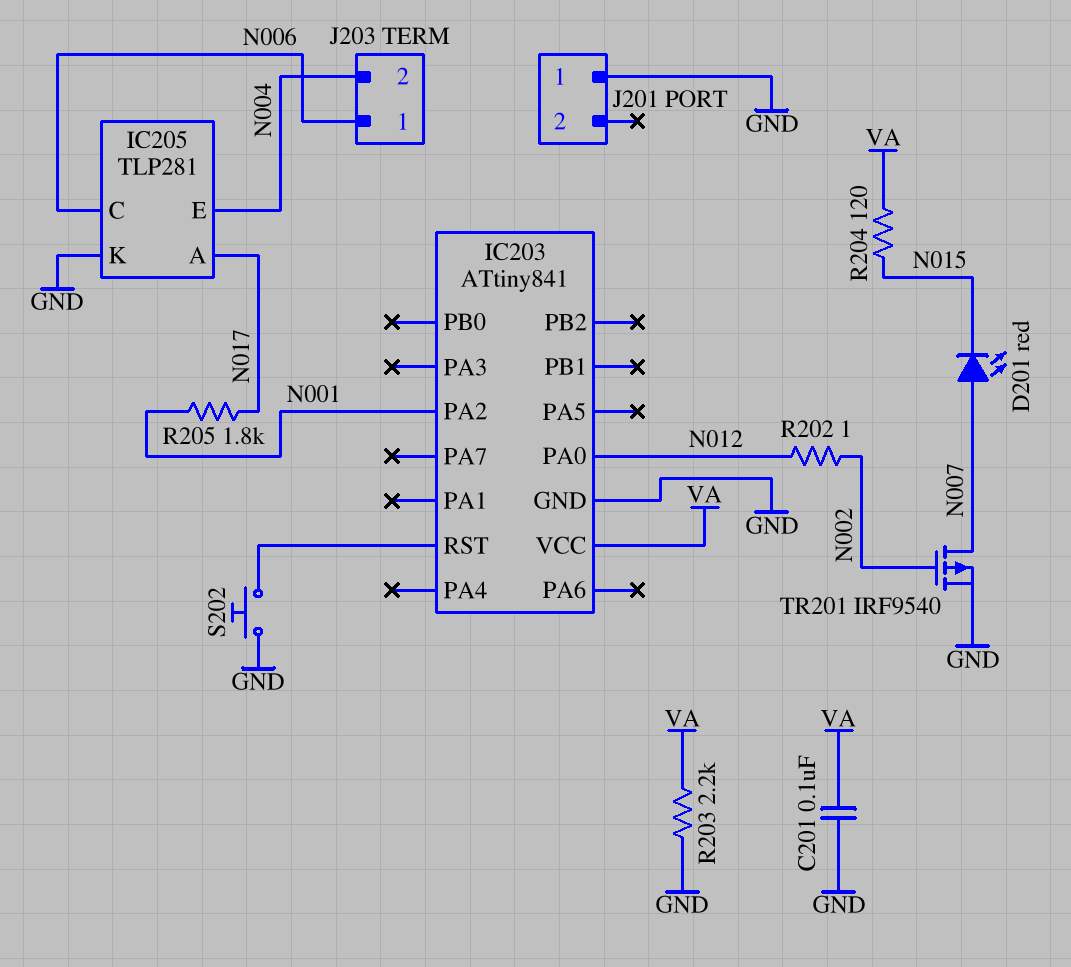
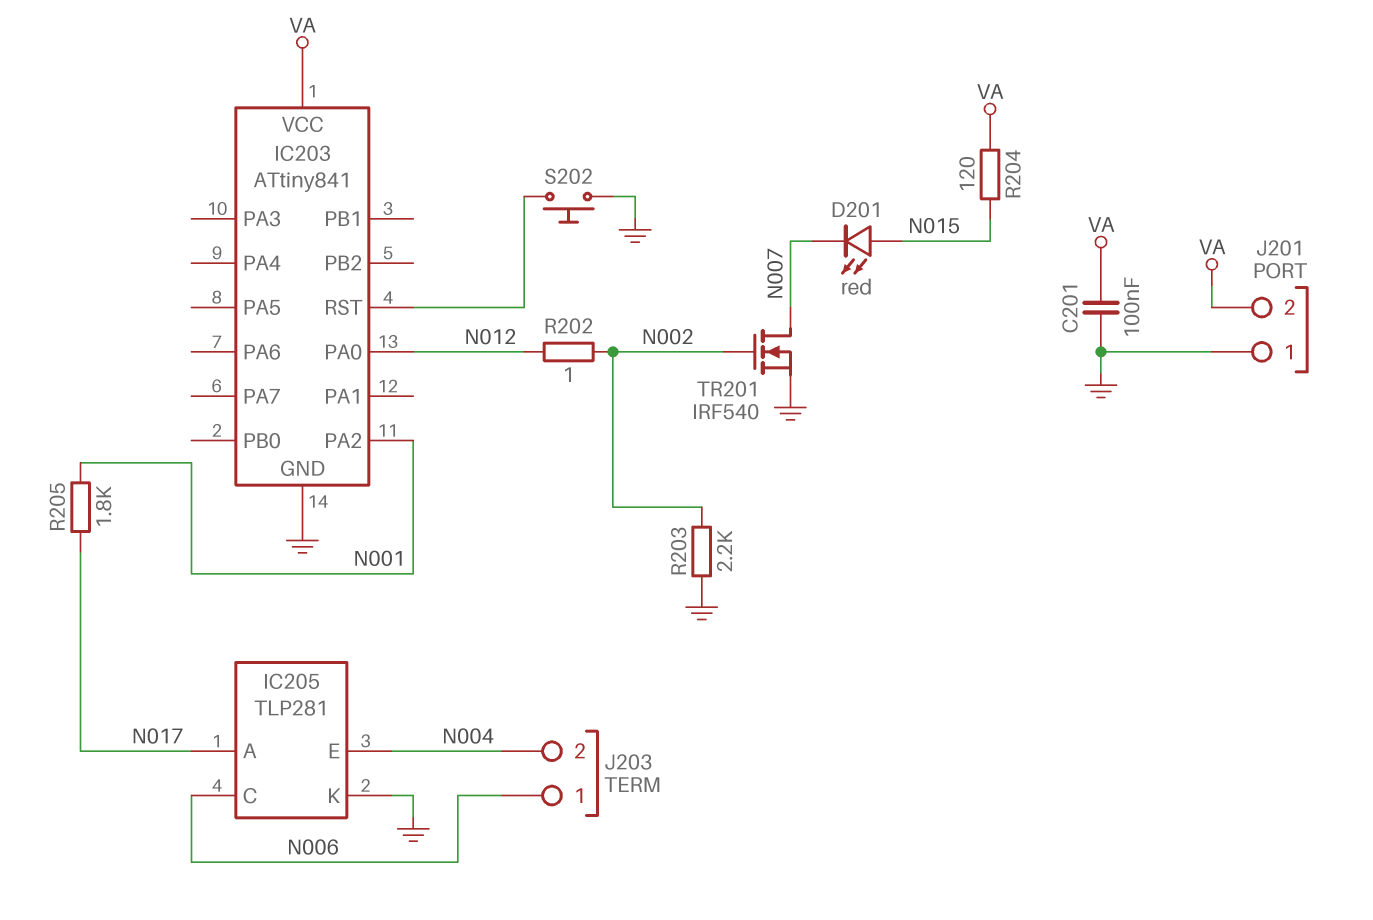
D201: LED red (A N007, K N015) -> LED red (A N015, K N007)
J201 pin 2: none -> VA
R203: 2.2k (GND, VA) -> 2.2k (GND, N002)
TR201: PMOS IRF9540 (G N002, D N007, S GND) -> NMOS IRF540 (G N002, D N007, S GND)

